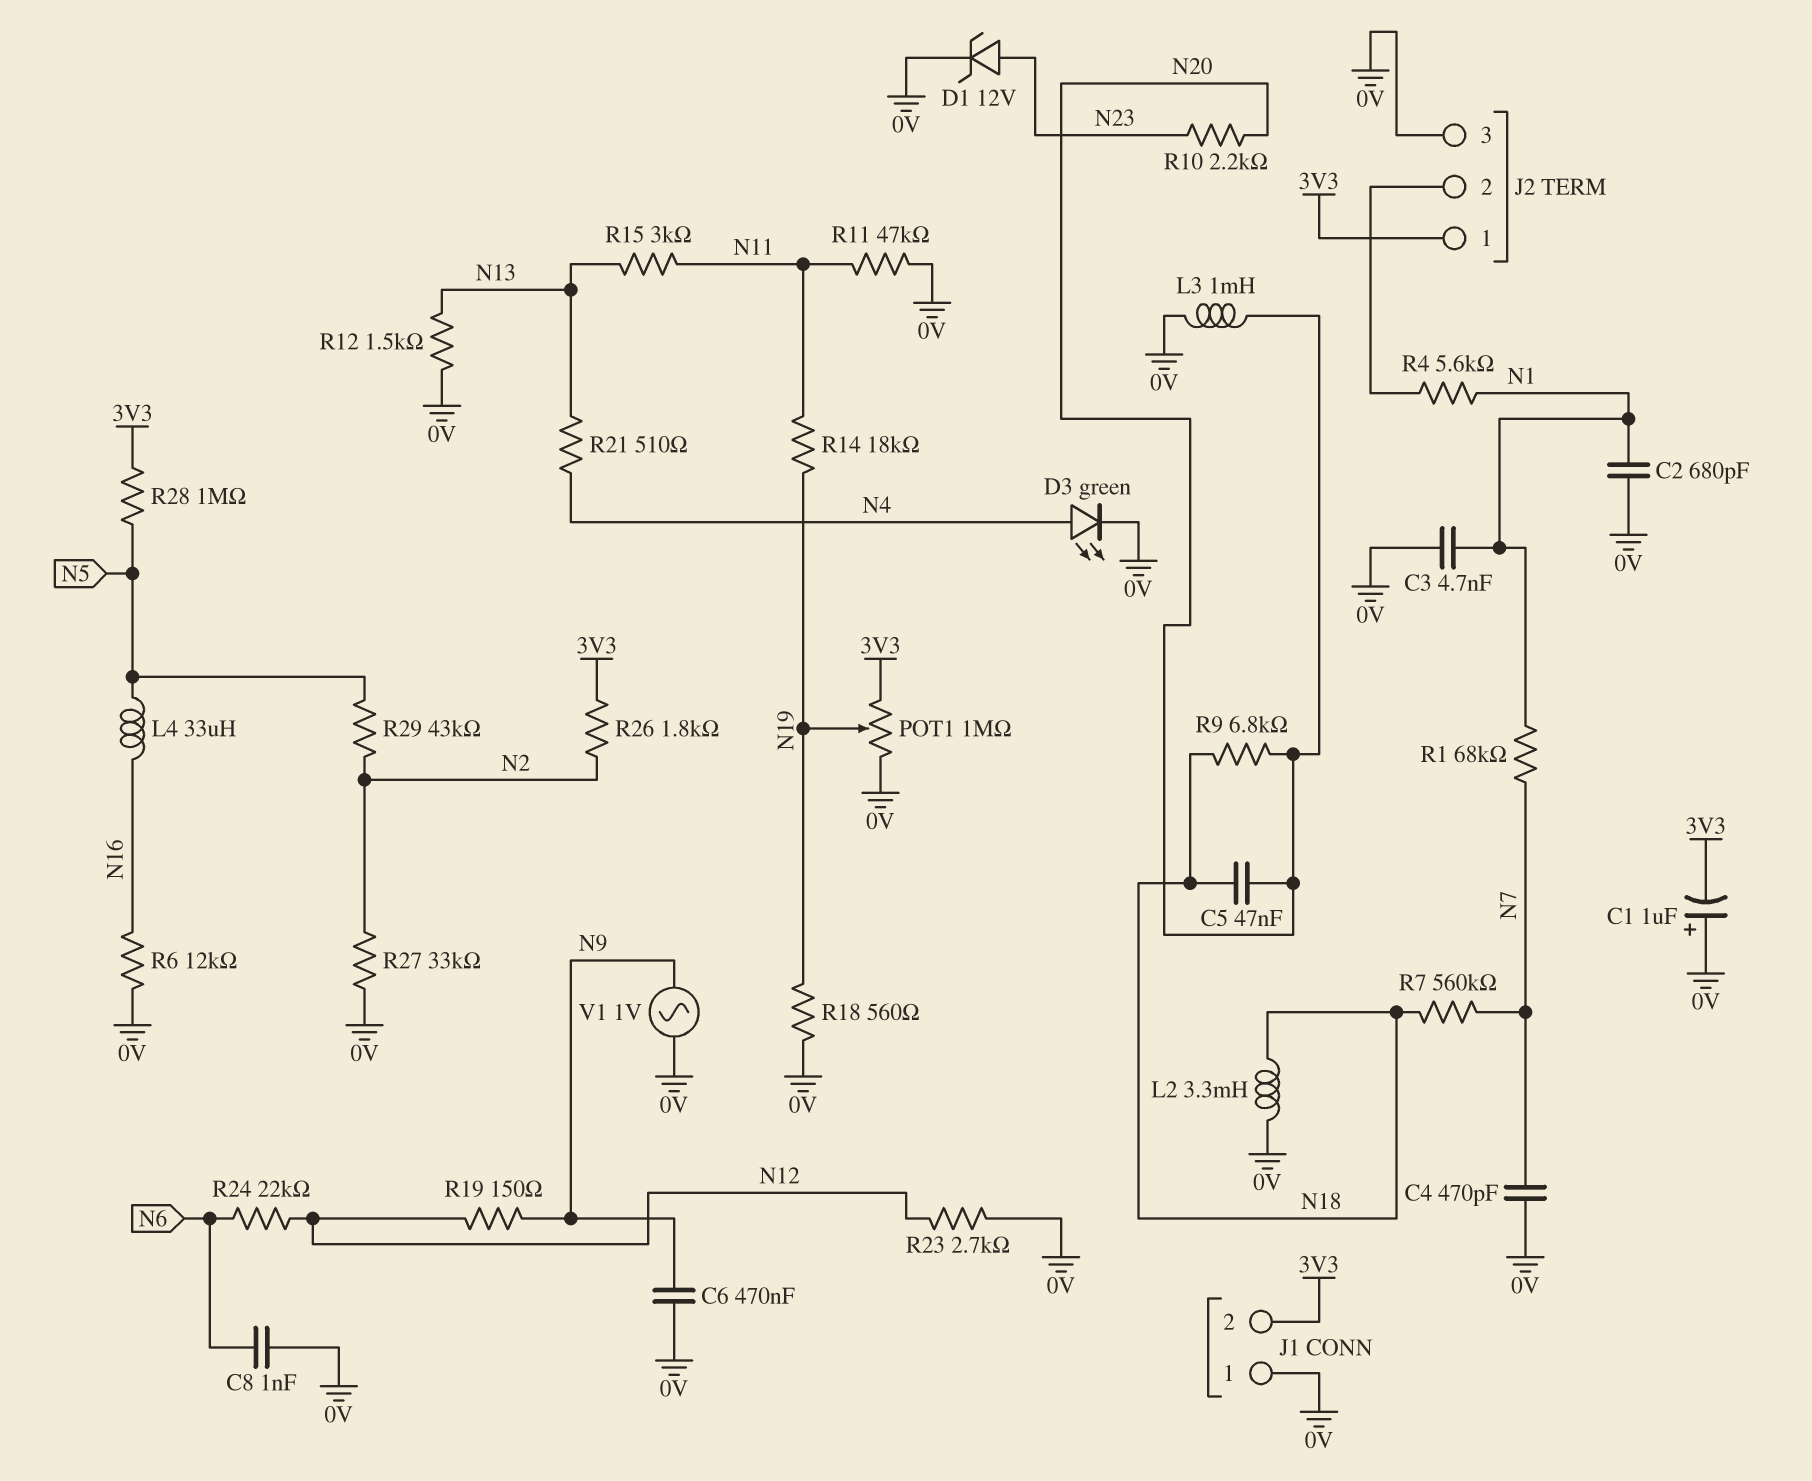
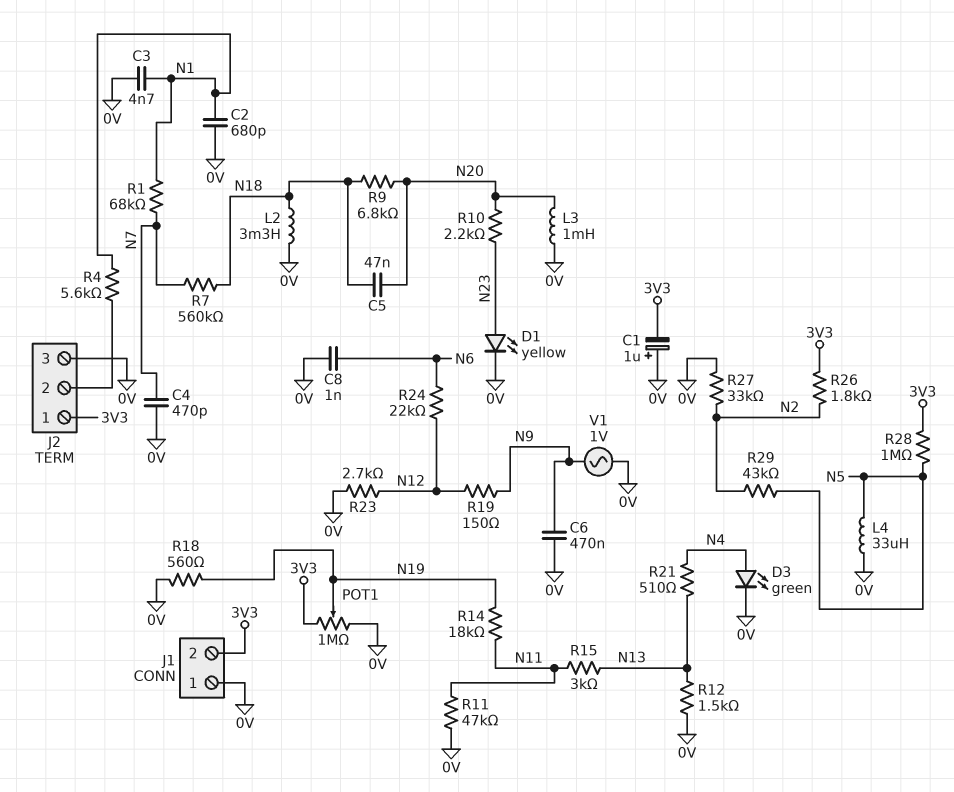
D1: zener 12V (A N23, K 0V) -> LED yellow (A N23, K 0V)
L4: 33uH (N5, N16) -> 33uH (0V, N5)
R6: 12k (0V, N16) -> none

